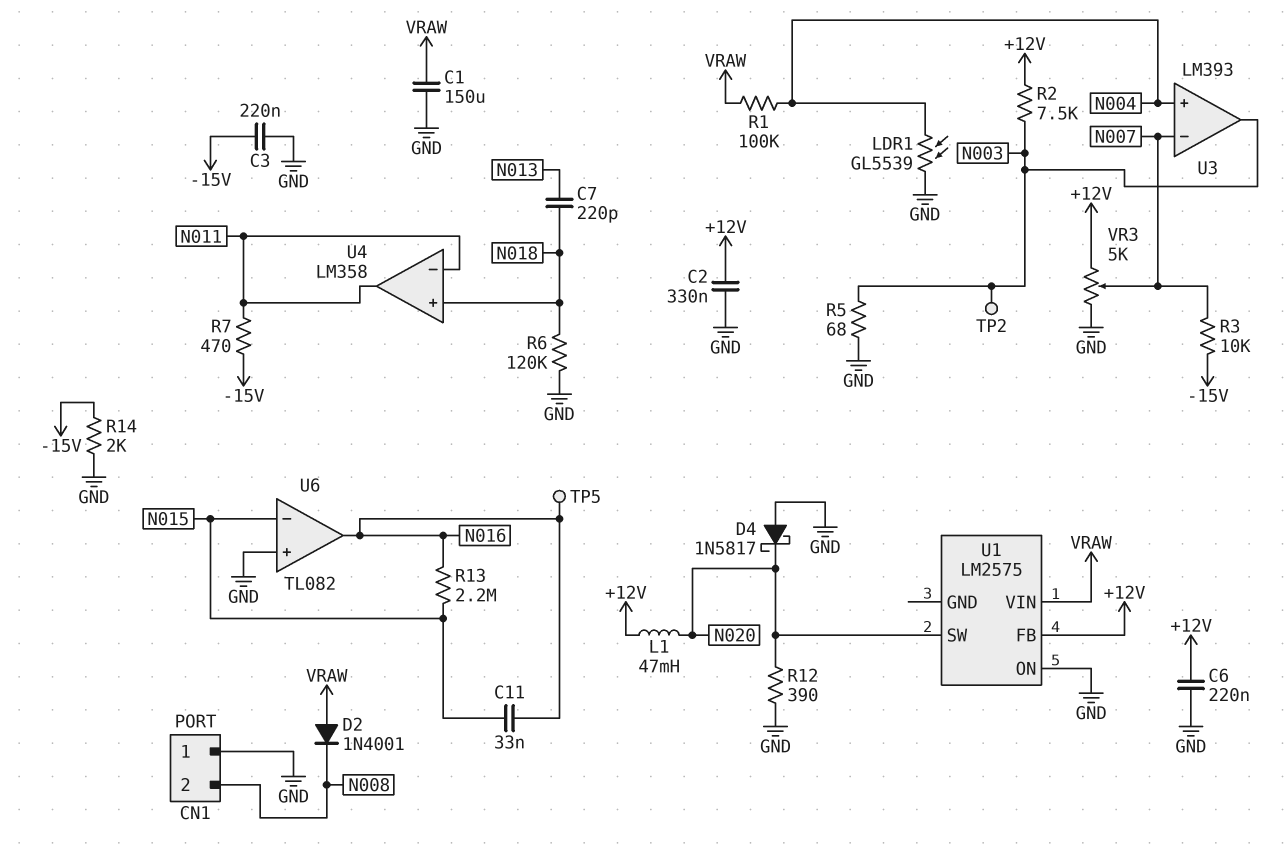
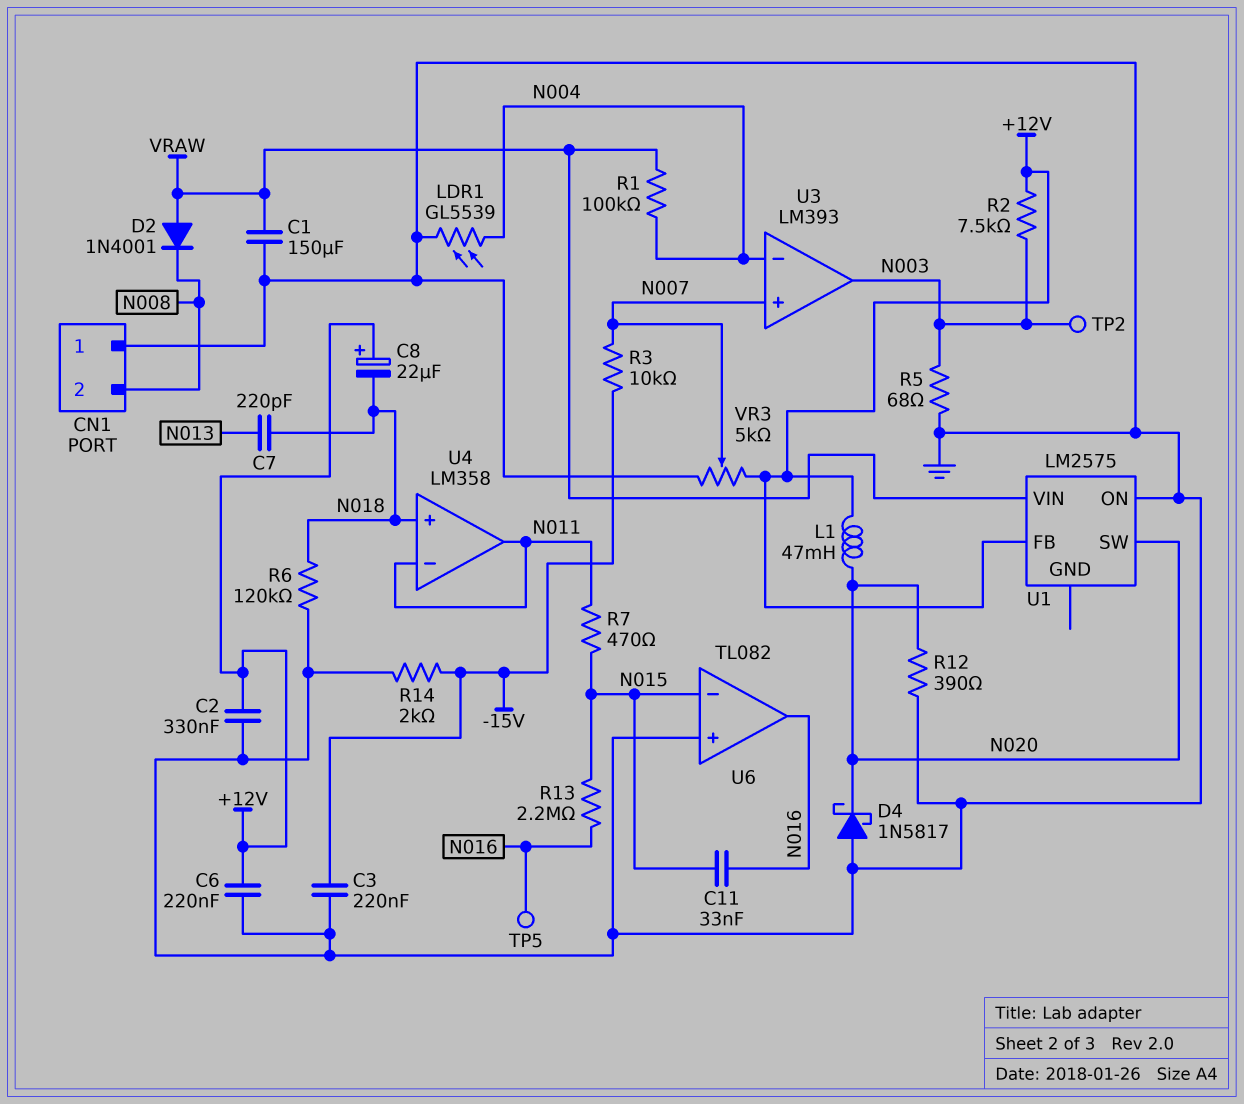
C8: none -> 22uF (plus +12V, minus N018)
R7: 470 (-15V, N011) -> 470 (N011, N015)
U3 pin in+: N004 -> N007
U3 pin in-: N007 -> N004

